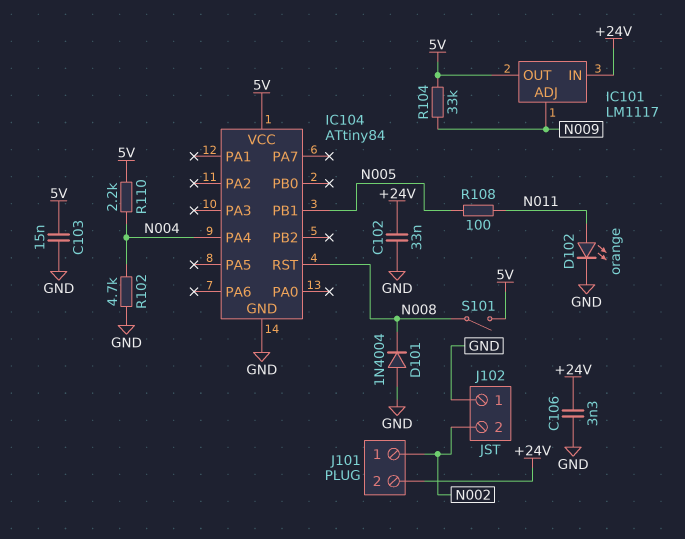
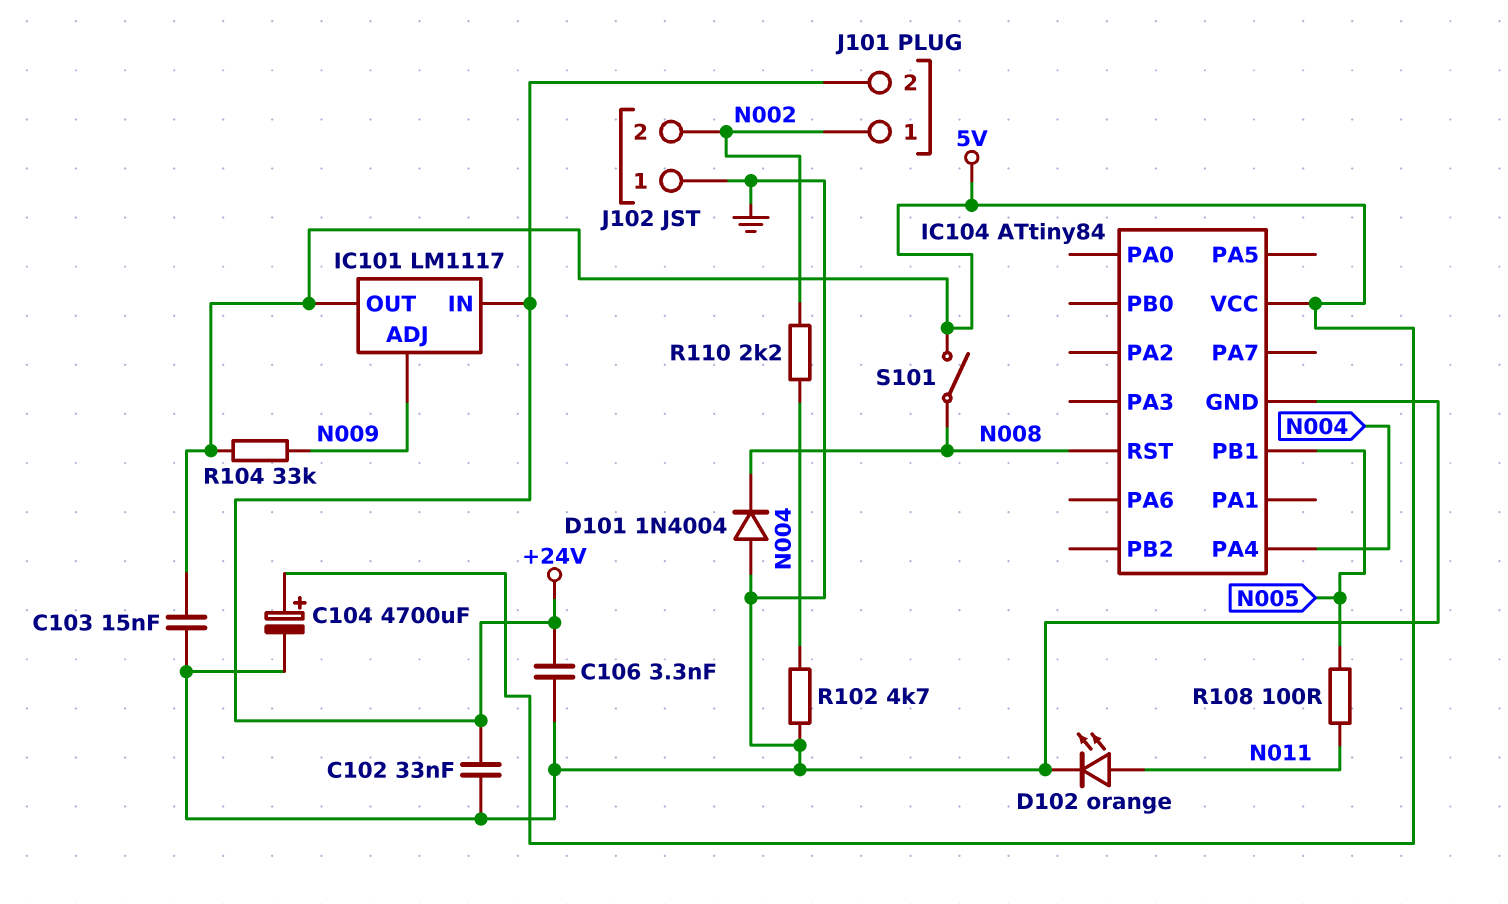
C104: none -> 4700uF (plus 5V, minus GND)
R110: 2.2k (5V, N004) -> 2.2k (N002, N004)

